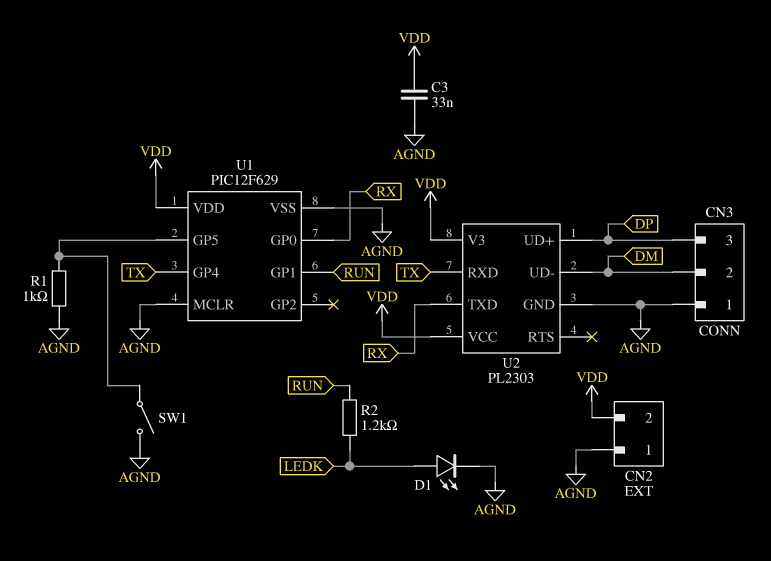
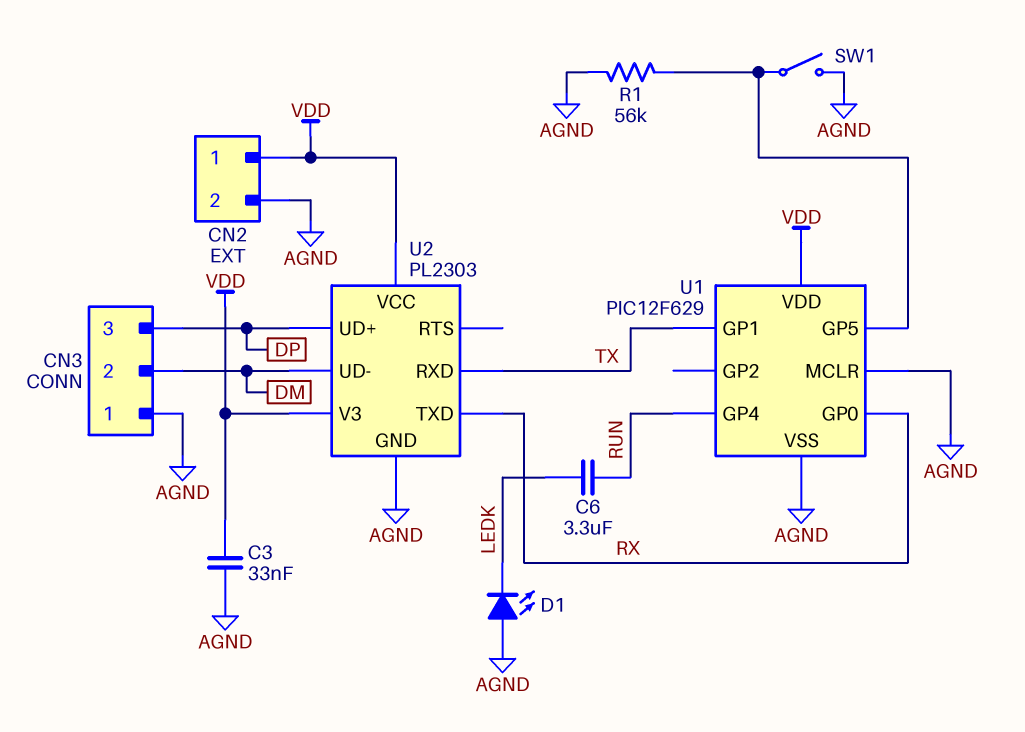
C6: none -> 3.3uF (LEDK, RUN)
CN2 pin 1: AGND -> VDD
CN2 pin 2: VDD -> AGND
D1: LED (A LEDK, K AGND) -> LED (A AGND, K LEDK)
R1: 1k (AGND, U1/GP5) -> 56k (AGND, U1/GP5)
R2: 1.2k (LEDK, RUN) -> none
U1 pin GP1: RUN -> TX
U1 pin GP4: TX -> RUN

